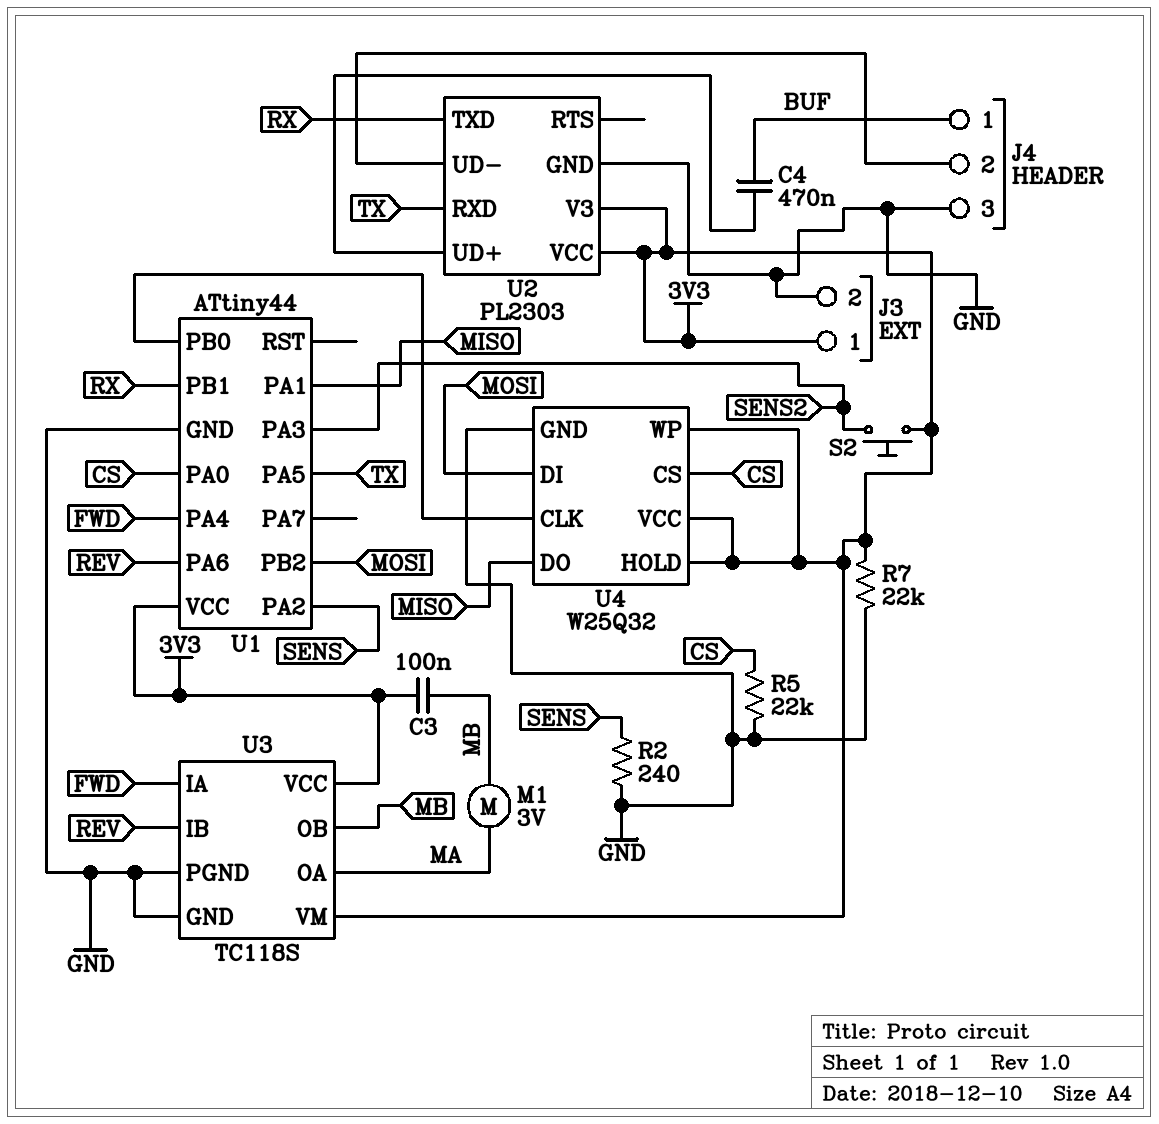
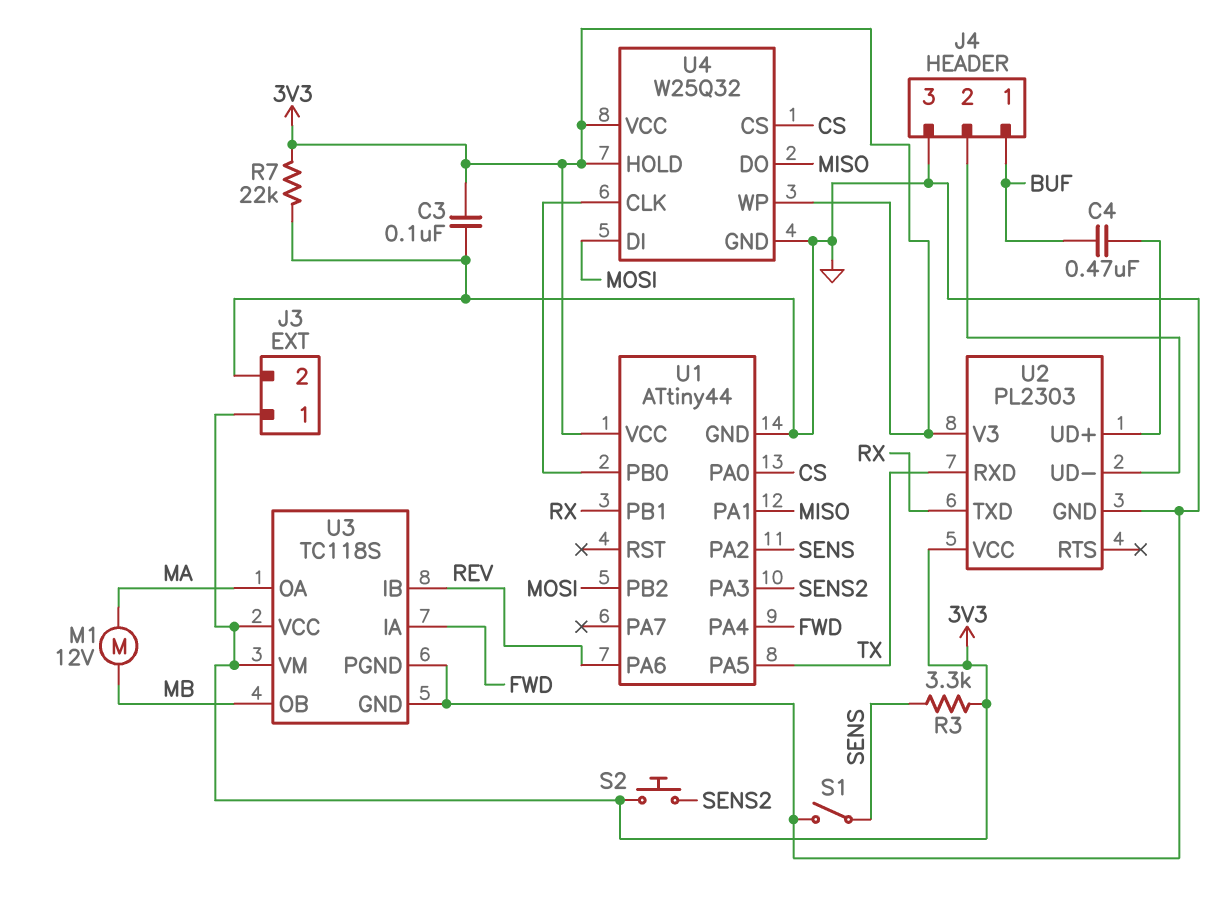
C3: 100nF (3V3, MB) -> 100nF (3V3, GND)
M1: motor 3V (MA, MB) -> motor 12V (MA, MB)
R2: 240 (GND, SENS) -> none
R3: none -> 3.3k (3V3, SENS)
R5: 22k (CS, GND) -> none
S1: none -> switch (GND, SENS)

